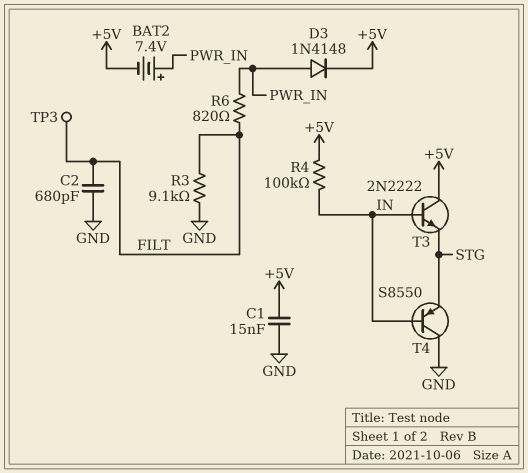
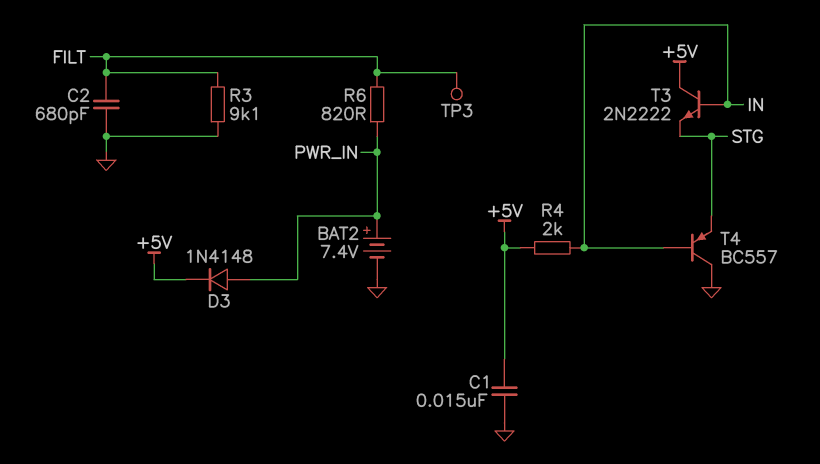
BAT2: 7.4V (plus PWR_IN, minus +5V) -> 7.4V (plus PWR_IN, minus GND)
R4: 100k (+5V, IN) -> 2k (+5V, IN)
T4: PNP S8550 (B IN, C GND, E STG) -> PNP BC557 (B IN, C GND, E STG)

